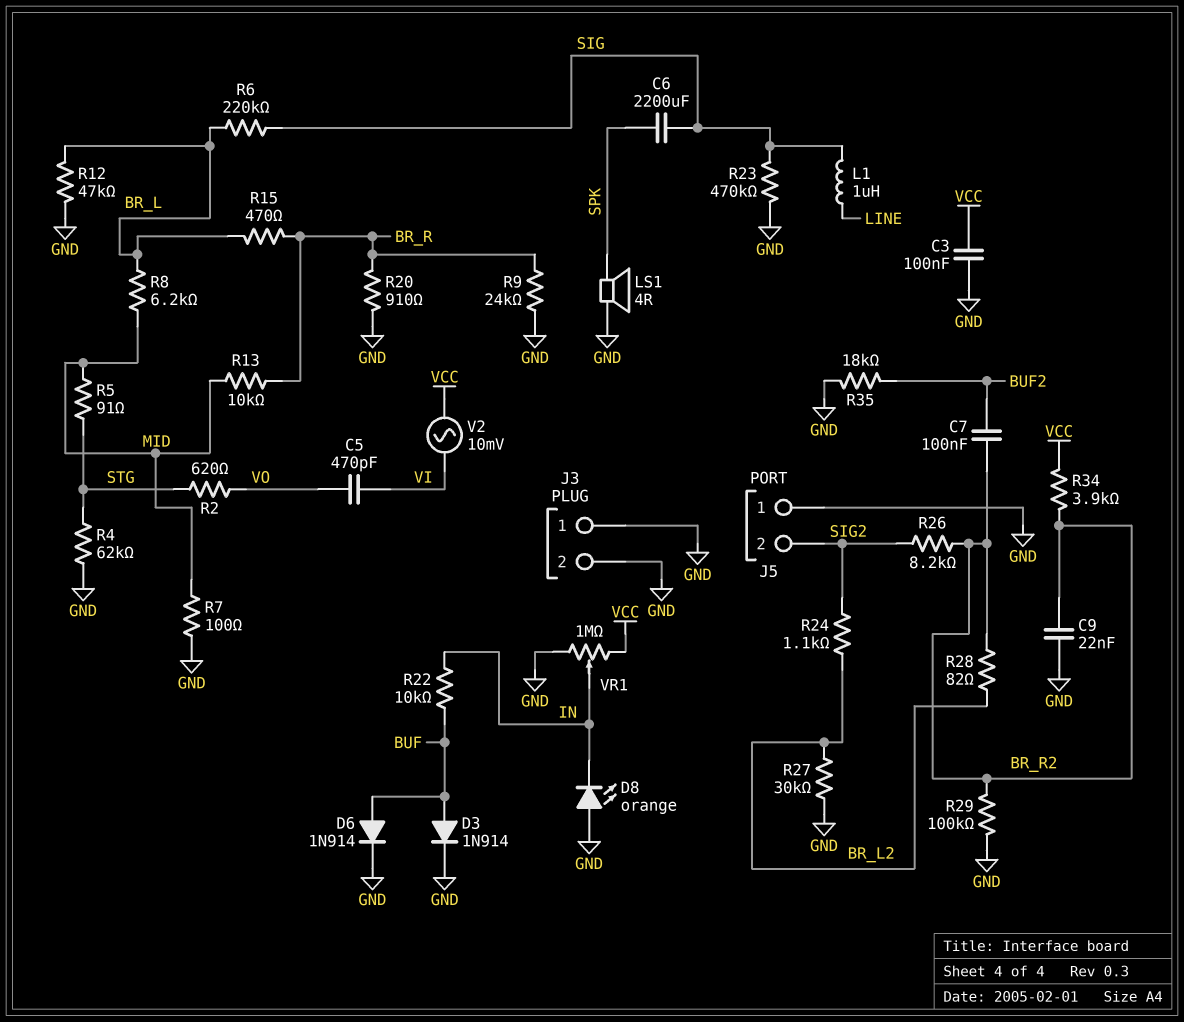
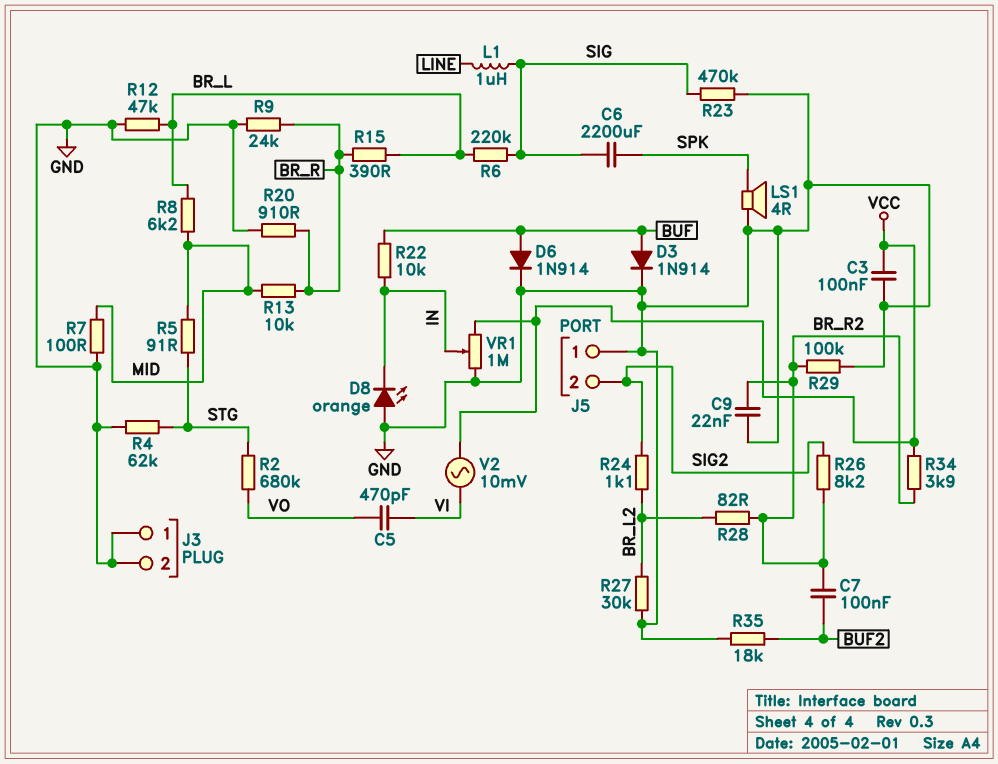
R2: 620 (STG, VO) -> 680k (STG, VO)
R15: 470 (BR_L, BR_R) -> 390 (BR_L, BR_R)

